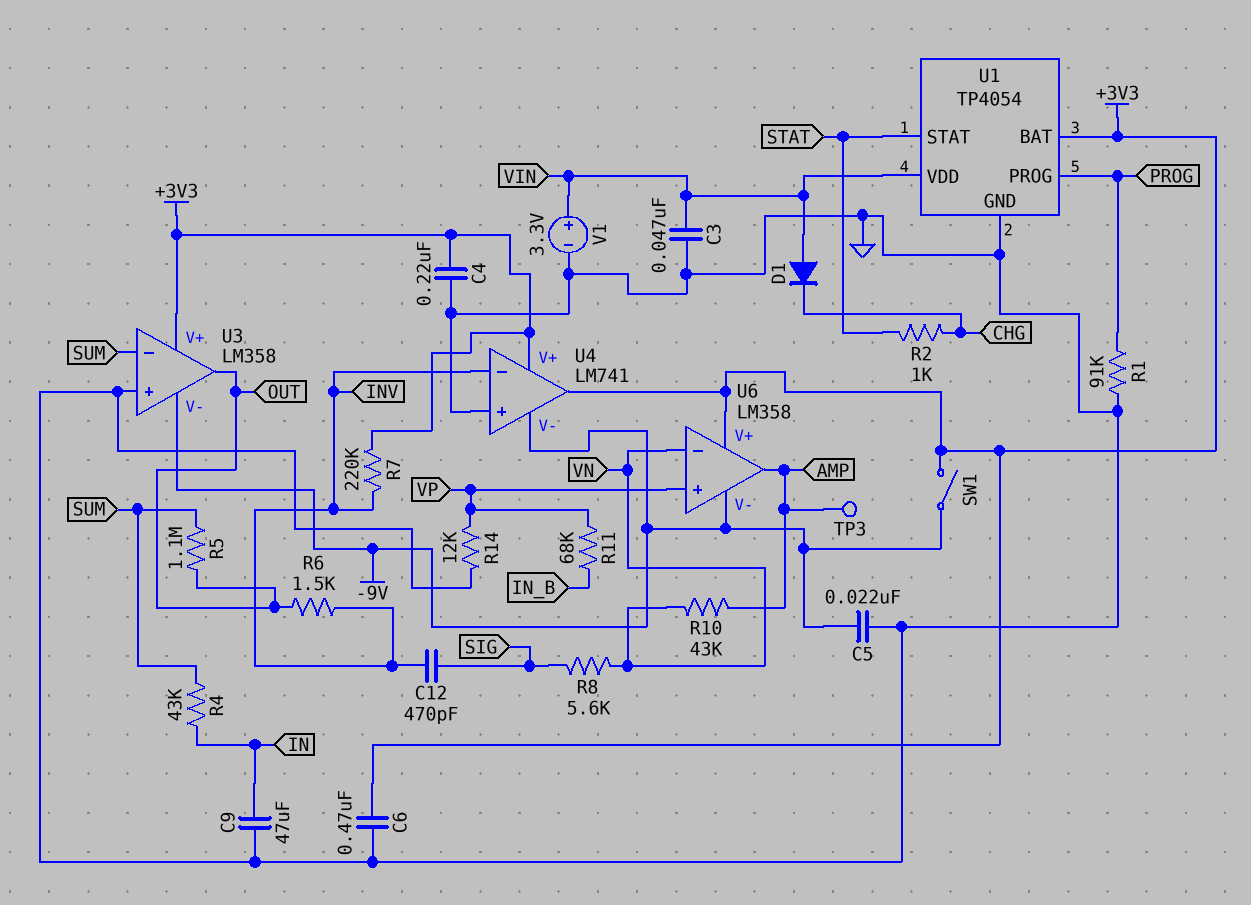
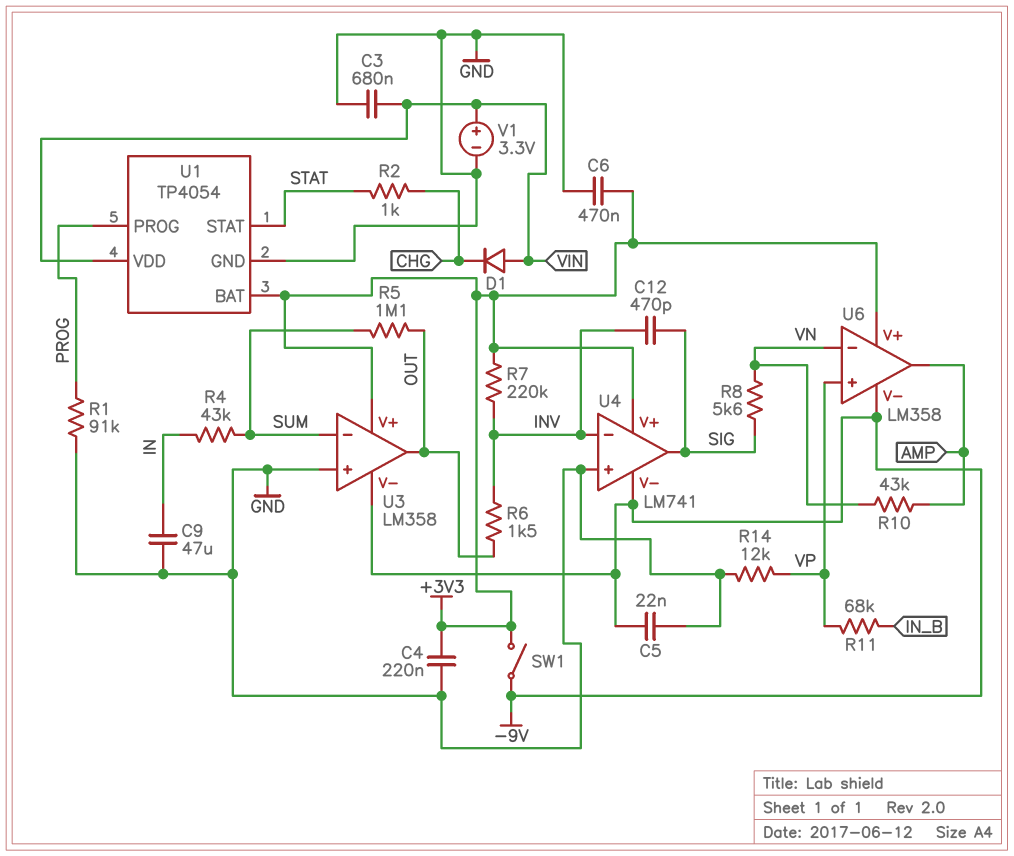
C3: 47nF (GND, VIN) -> 680nF (GND, VIN)
TP3: test point (AMP) -> none
U4 pin out: +3V3 -> SIG

